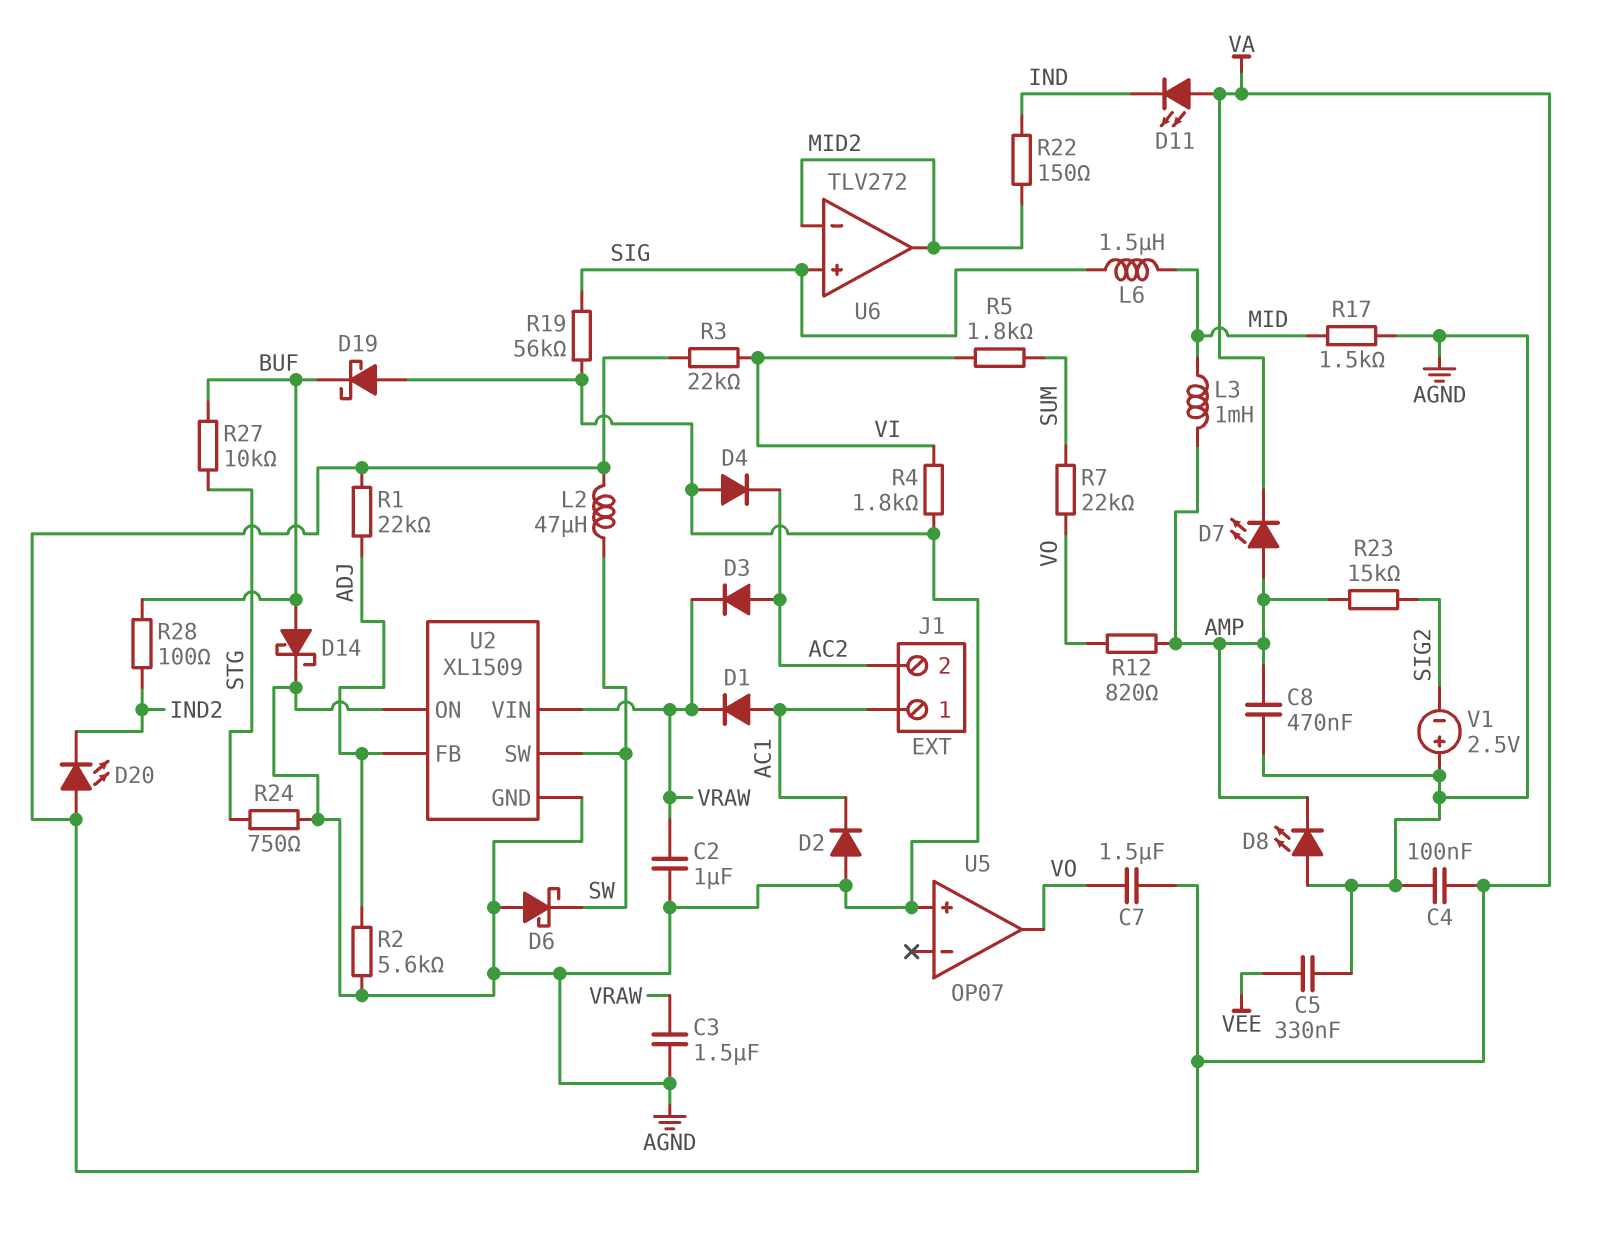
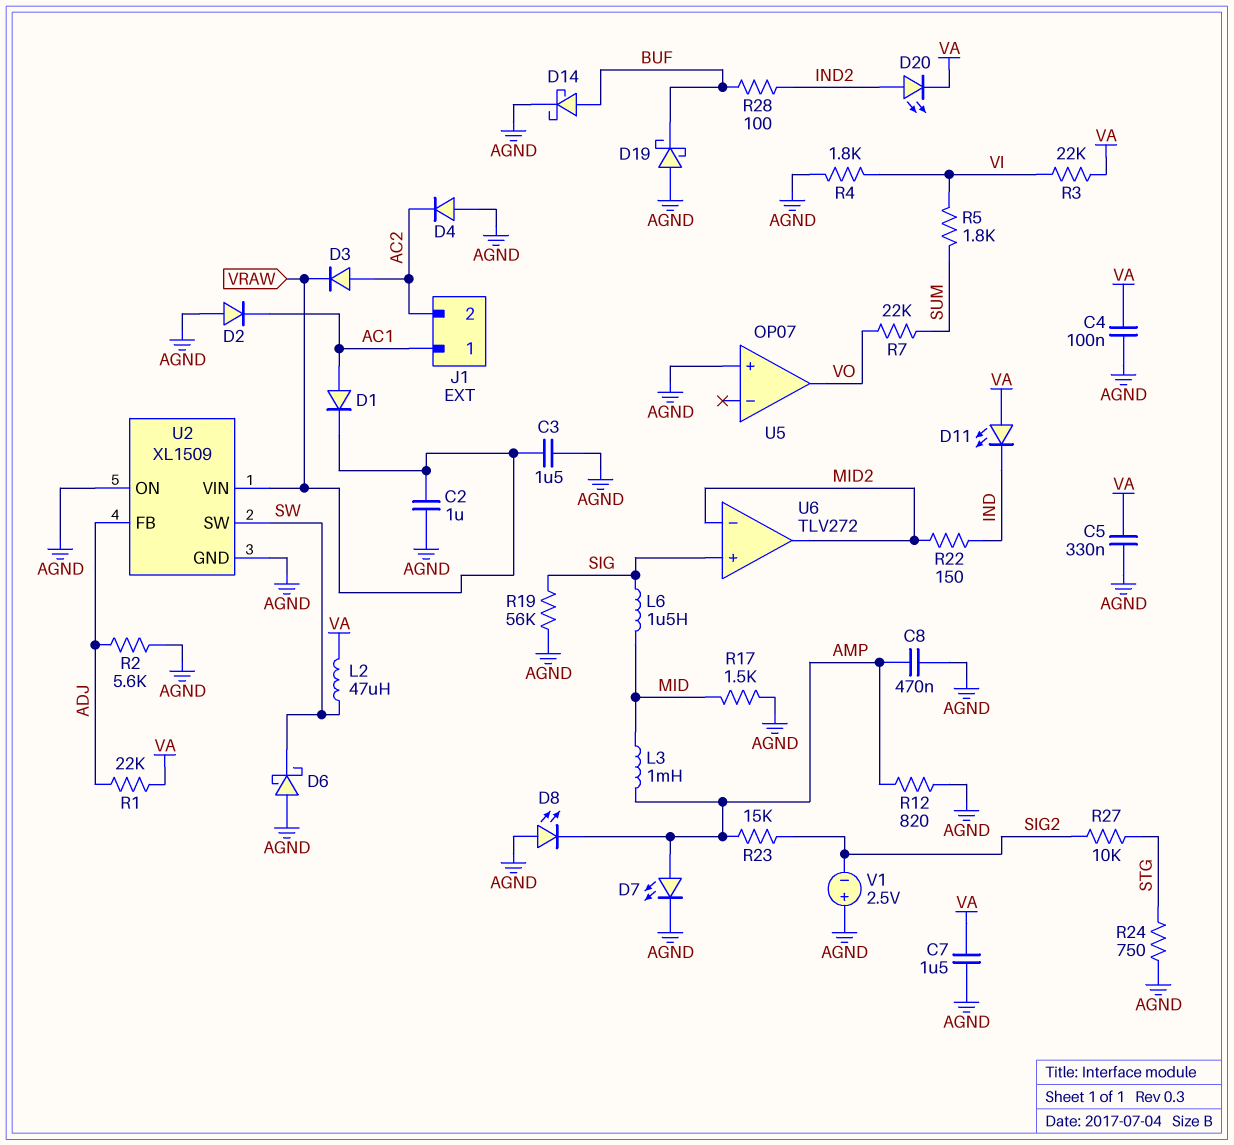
C5: 330nF (AGND, VEE) -> 330nF (AGND, VA)
C7: 1.5uF (VA, VO) -> 1.5uF (AGND, VA)
D7: LED (A AMP, K VA) -> LED (A AMP, K AGND)
D20: LED (A VA, K IND2) -> LED (A IND2, K VA)
R12: 820 (AMP, VO) -> 820 (AGND, AMP)
R27: 10k (BUF, STG) -> 10k (SIG2, STG)

